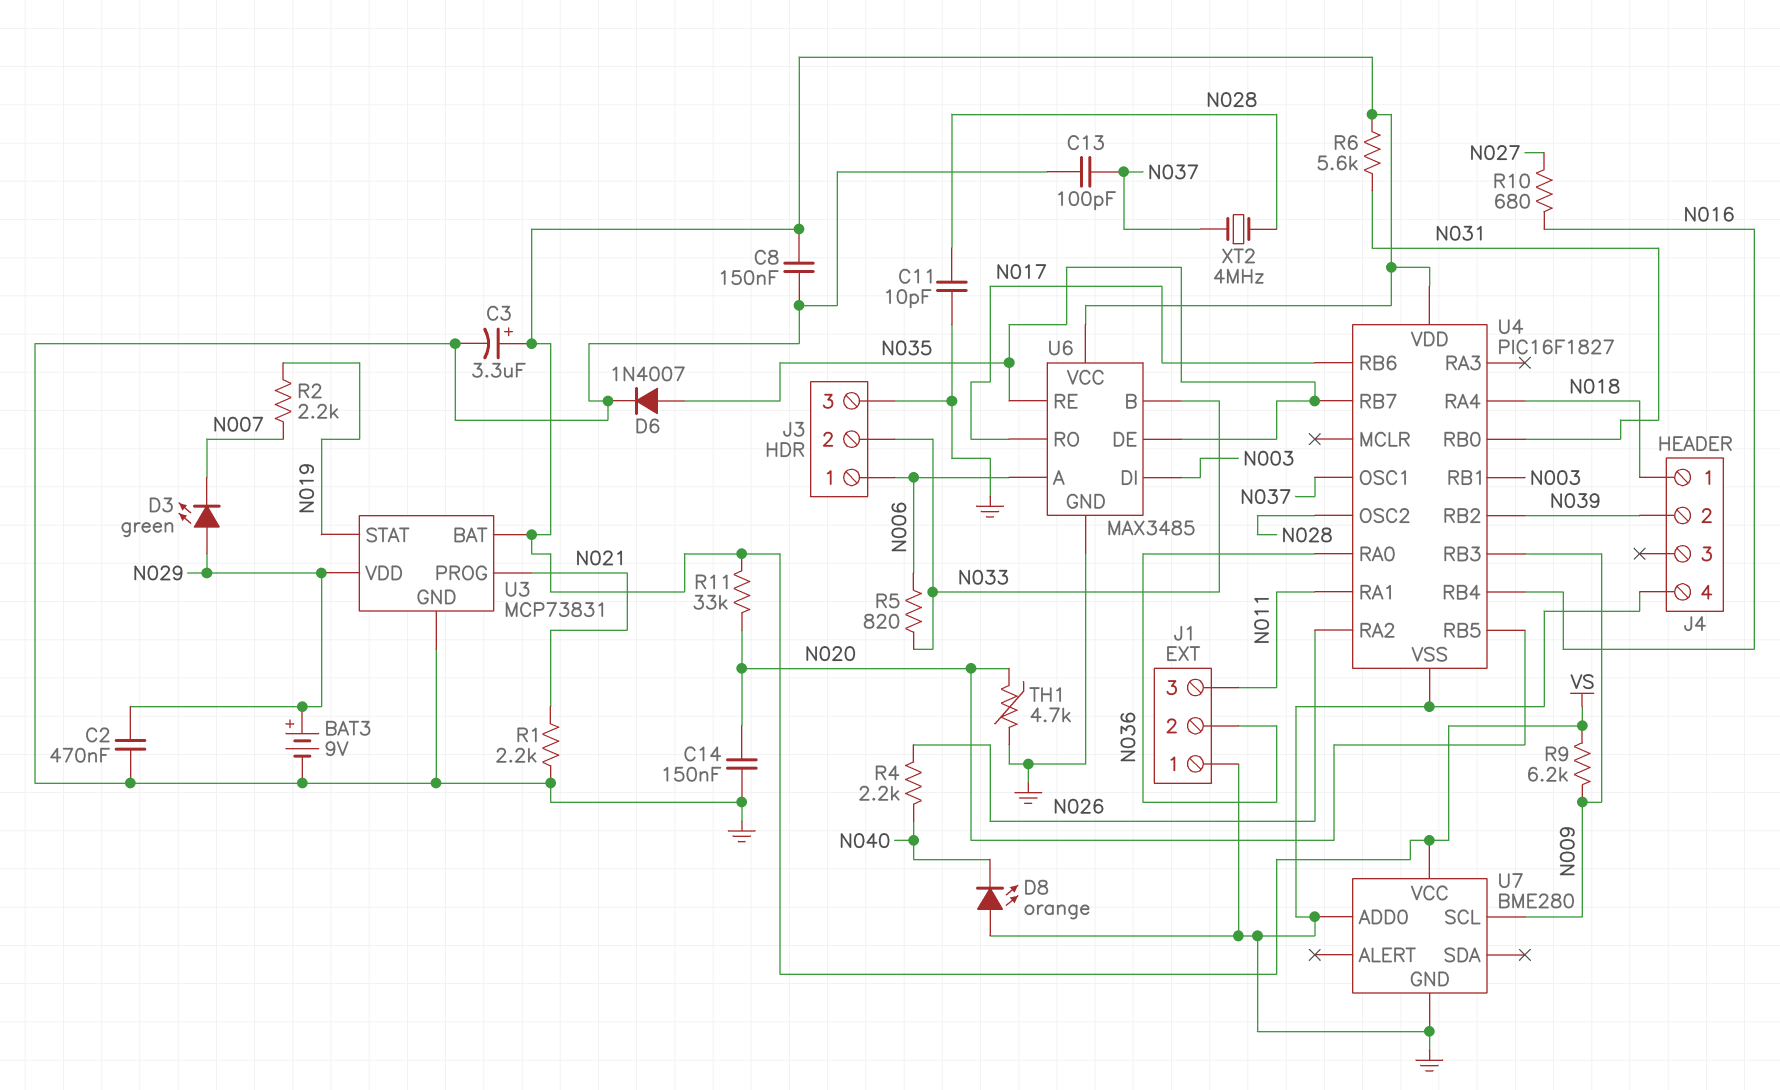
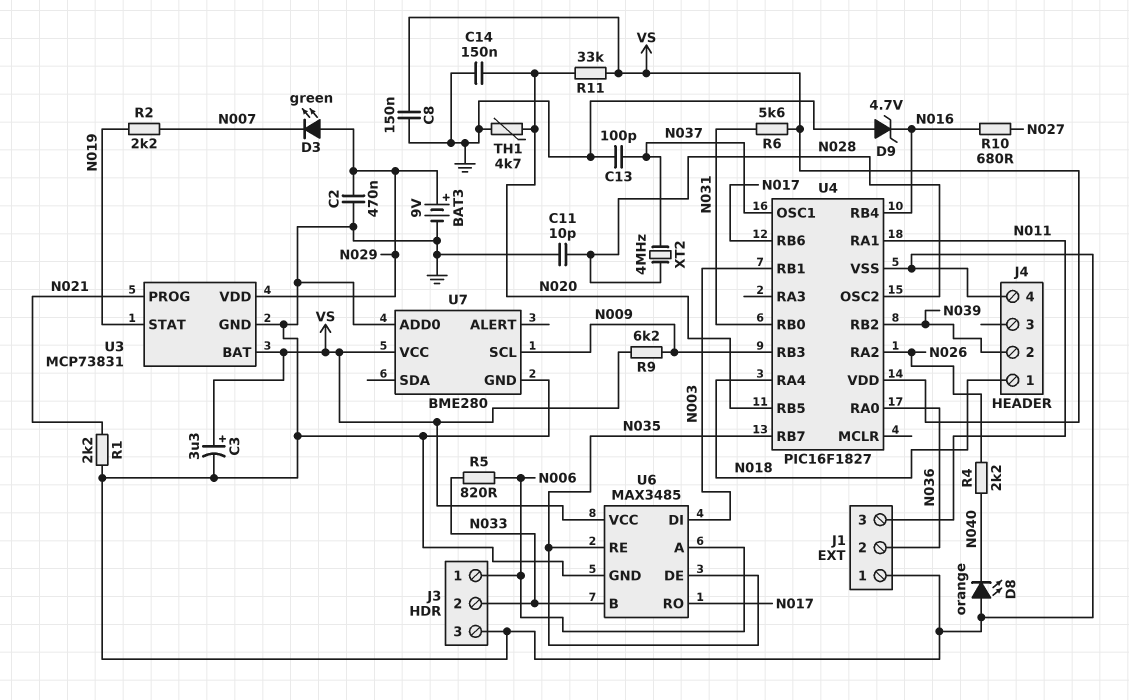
D6: diode 1N4007 (A N035, K GND) -> none
D9: none -> zener 4.7V (A GND, K N016)

